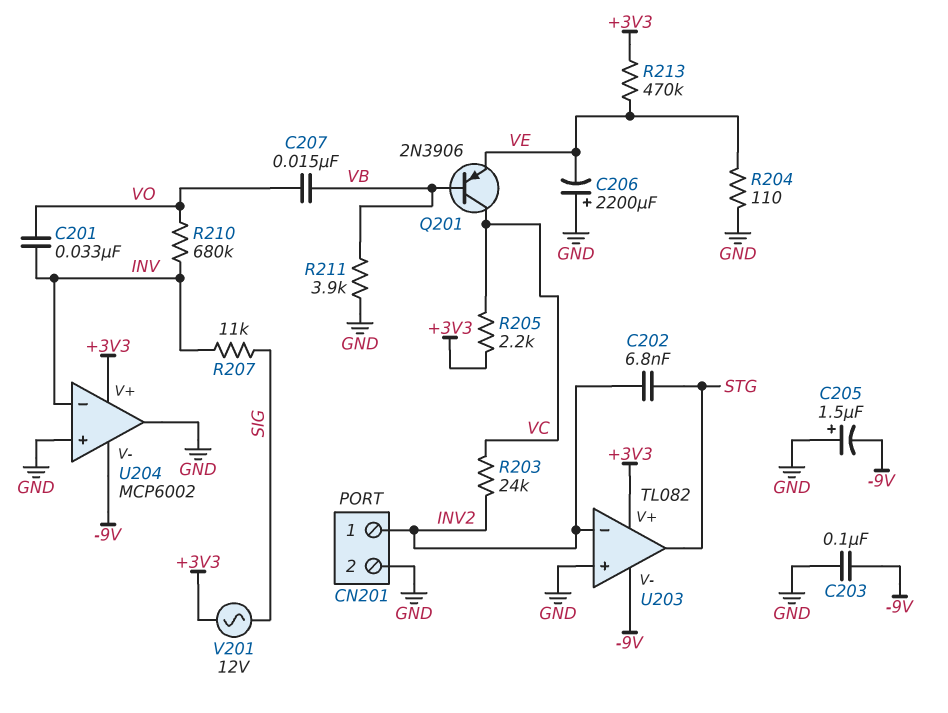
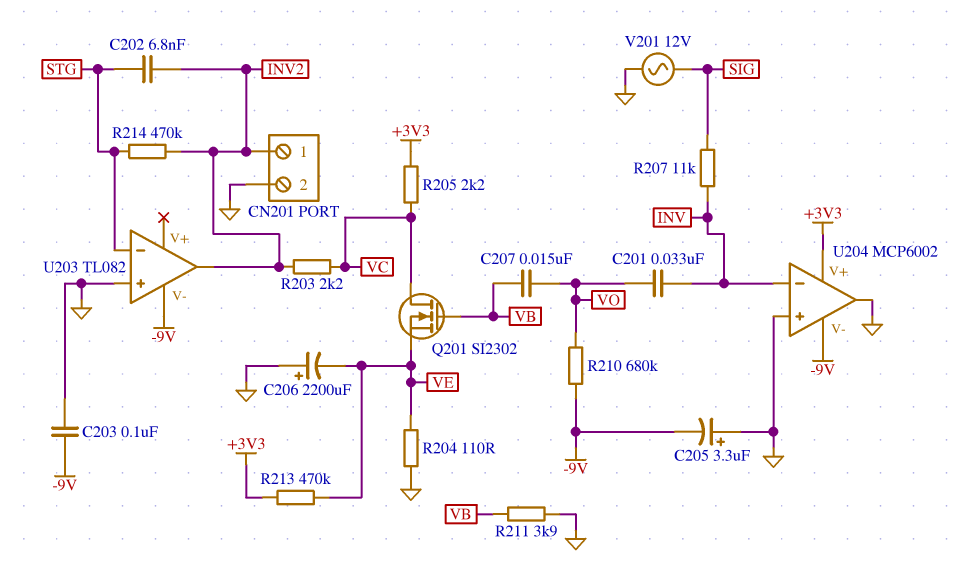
C205: 1.5uF (plus GND, minus -9V) -> 3.3uF (plus GND, minus -9V)
Q201: PNP 2N3906 (B VB, C VC, E VE) -> NMOS SI2302 (G VB, D VC, S VE)
R203: 24k (INV2, VC) -> 2.2k (INV2, VC)
R210: 680k (INV, VO) -> 680k (-9V, VO)
R214: none -> 470k (INV2, STG)
U203 pin V+: +3V3 -> none
U203 pin in-: INV2 -> STG
U203 pin out: STG -> INV2
V201: AC 12V (+3V3, SIG) -> AC 12V (GND, SIG)

